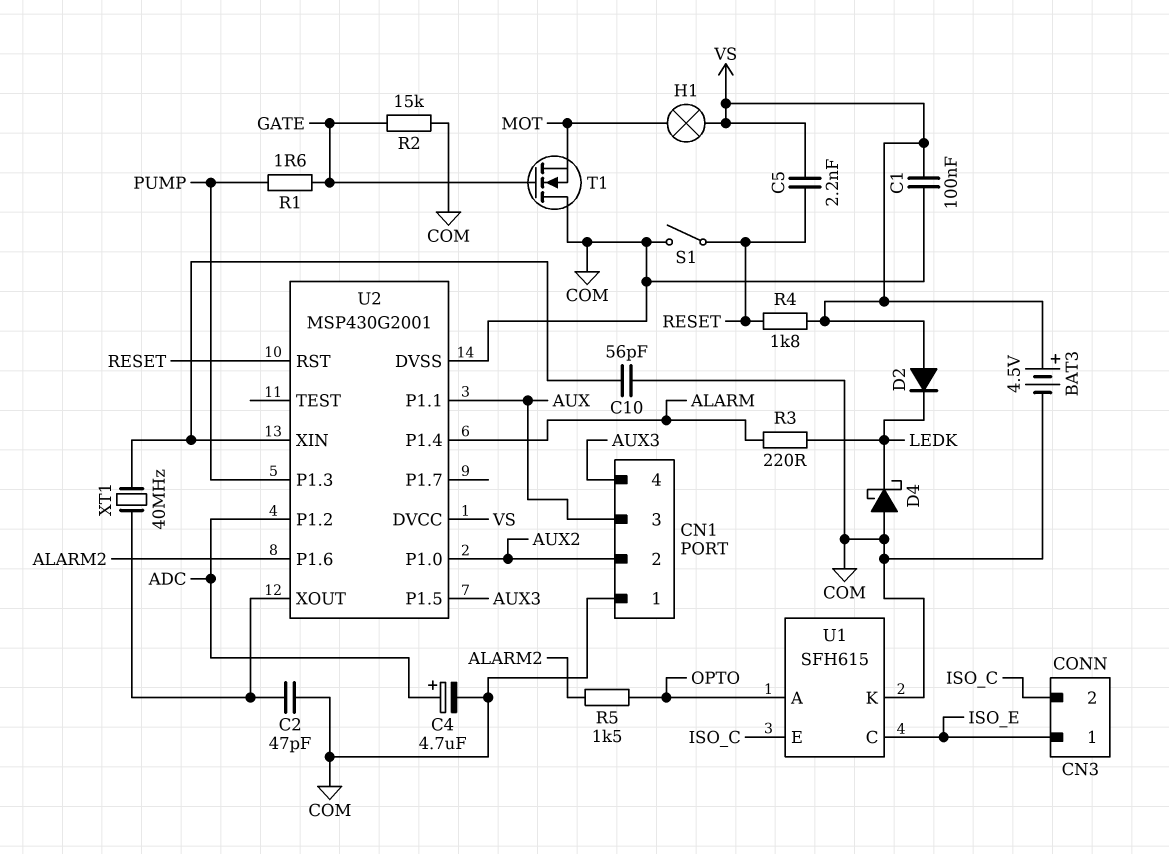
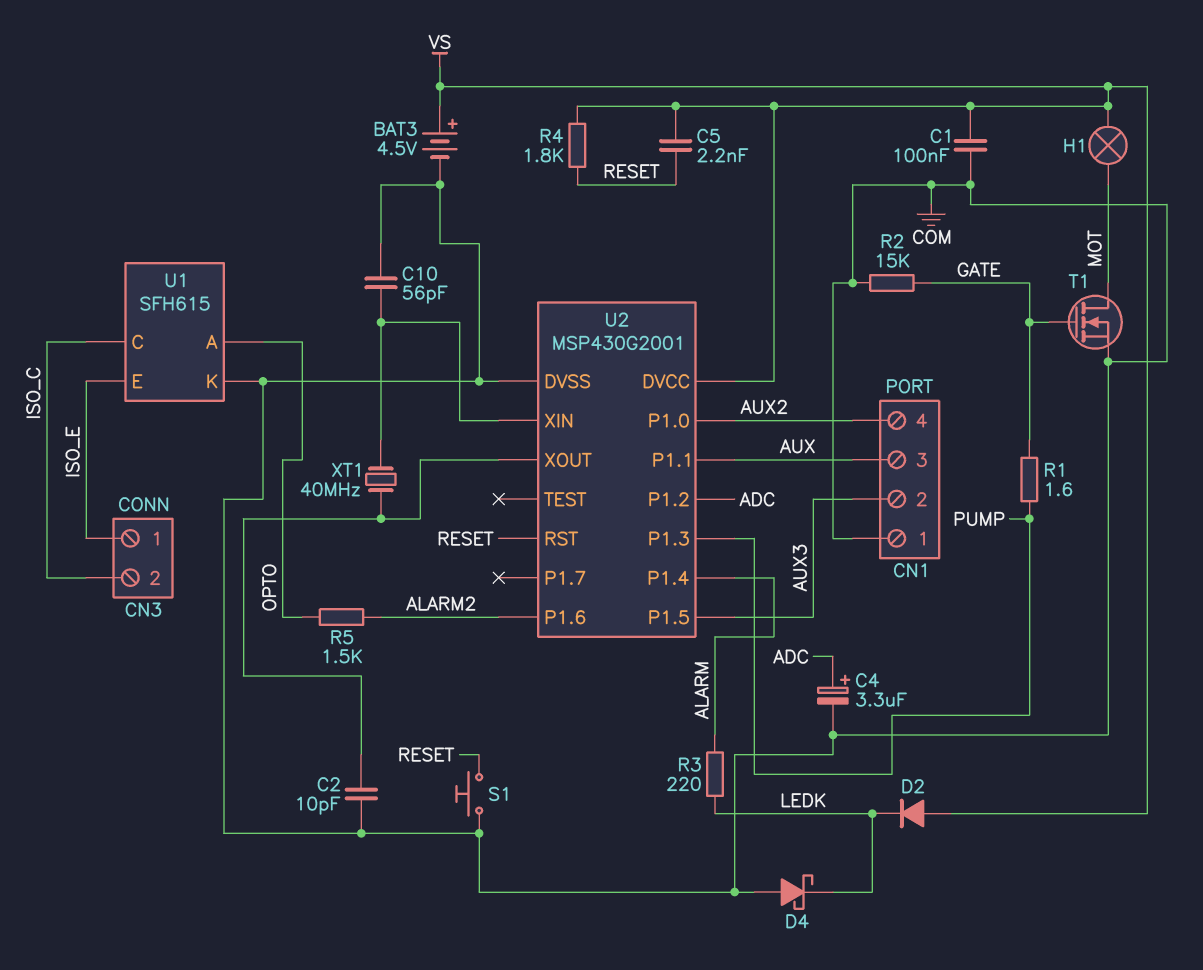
C2: 47pF (COM, U2/XOUT) -> 10pF (COM, U2/XOUT)
C4: 4.7uF (plus ADC, minus COM) -> 3.3uF (plus ADC, minus COM)
CN1 pin 2: AUX2 -> AUX3
CN1 pin 4: AUX3 -> AUX2
S1: switch (COM, RESET) -> button (COM, RESET)
T1: NMOS (G GATE, D COM, S MOT) -> NMOS (G GATE, D MOT, S COM)
U1 pin C: ISO_E -> ISO_C
U1 pin E: ISO_C -> ISO_E

